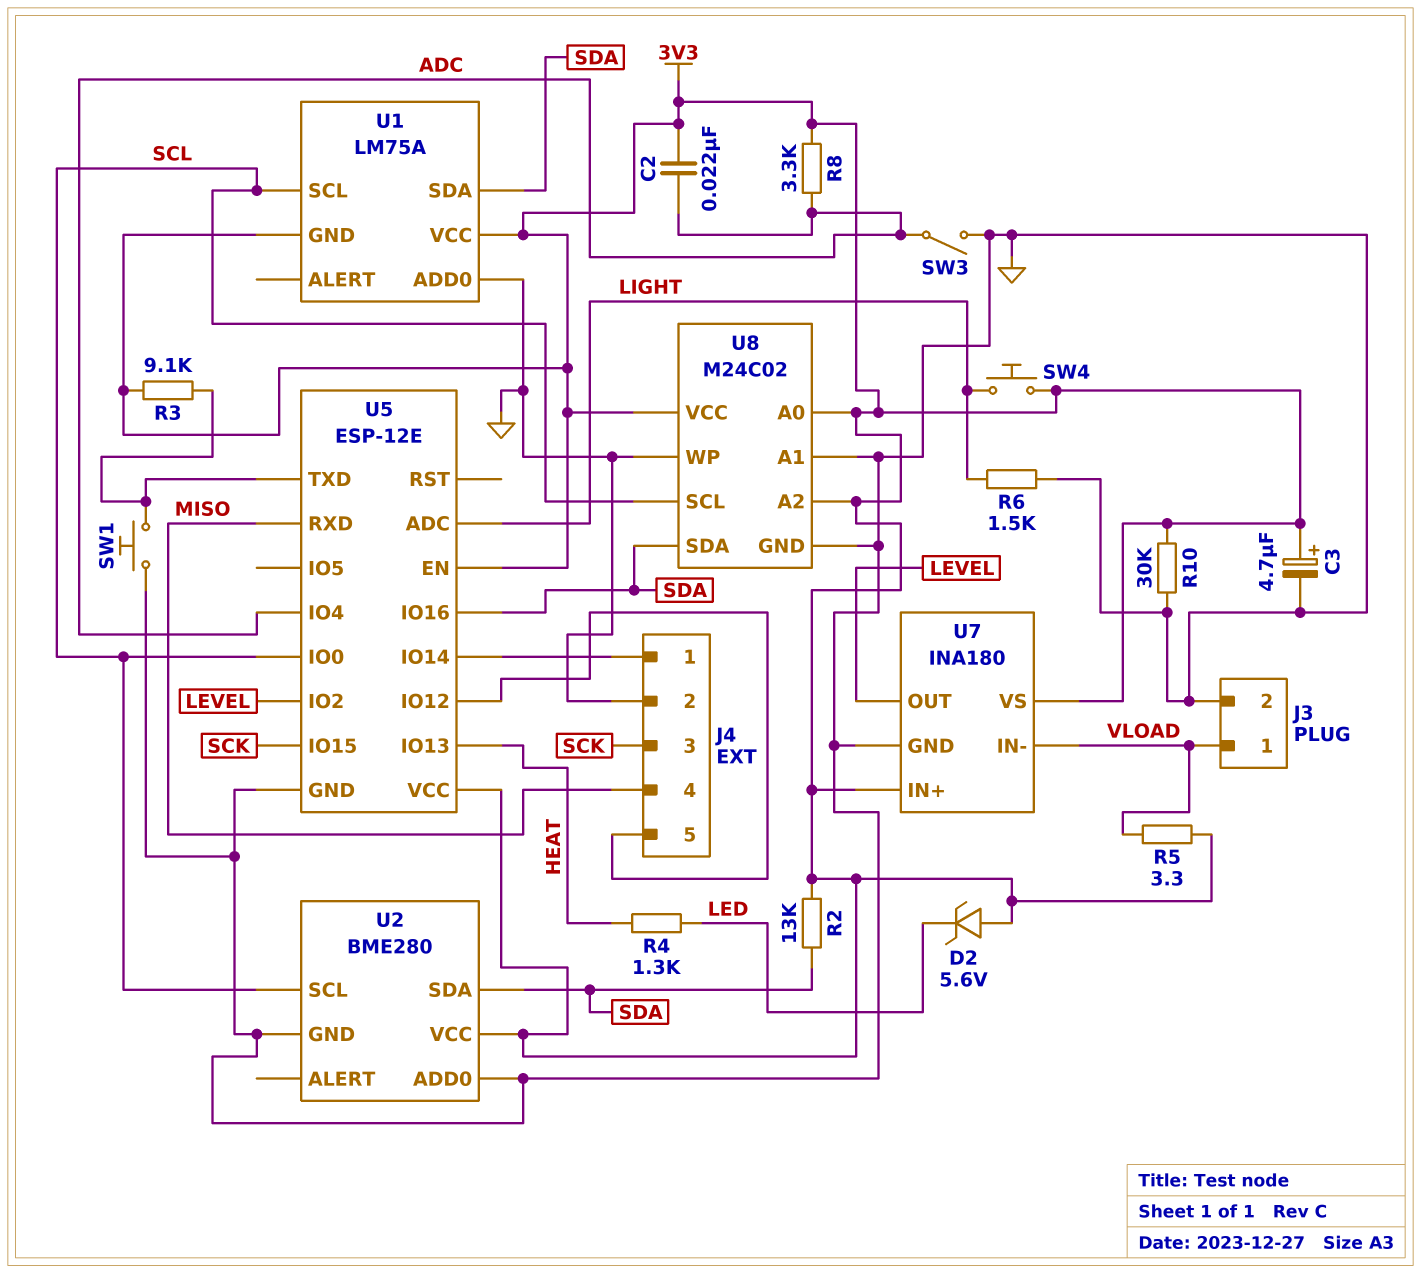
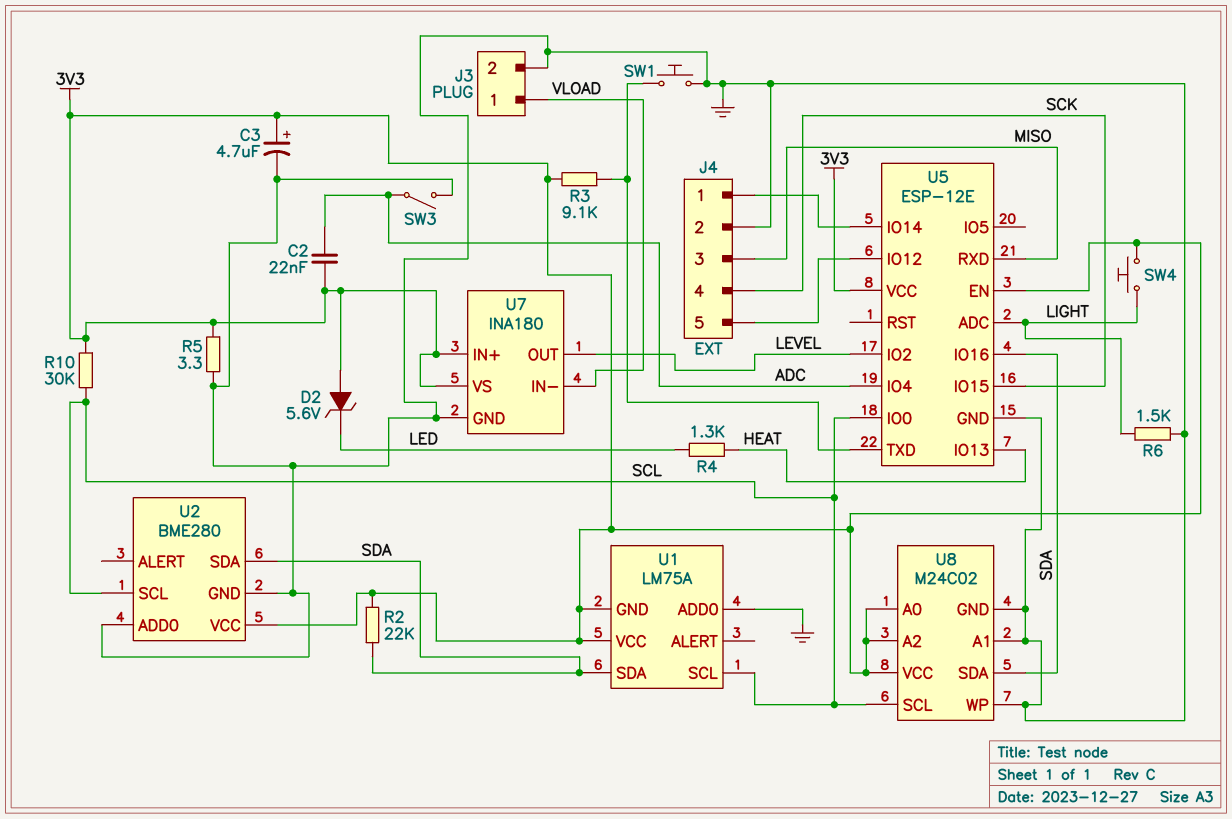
J4 pin 3: SCK -> MISO
J4 pin 4: MISO -> SCK
R2: 13k (3V3, SDA) -> 22k (3V3, SDA)
R5: 3.3 (3V3, VLOAD) -> 3.3 (3V3, GND)
R8: 3.3k (3V3, ADC) -> none
R10: 30k (3V3, GND) -> 30k (3V3, SCL)

